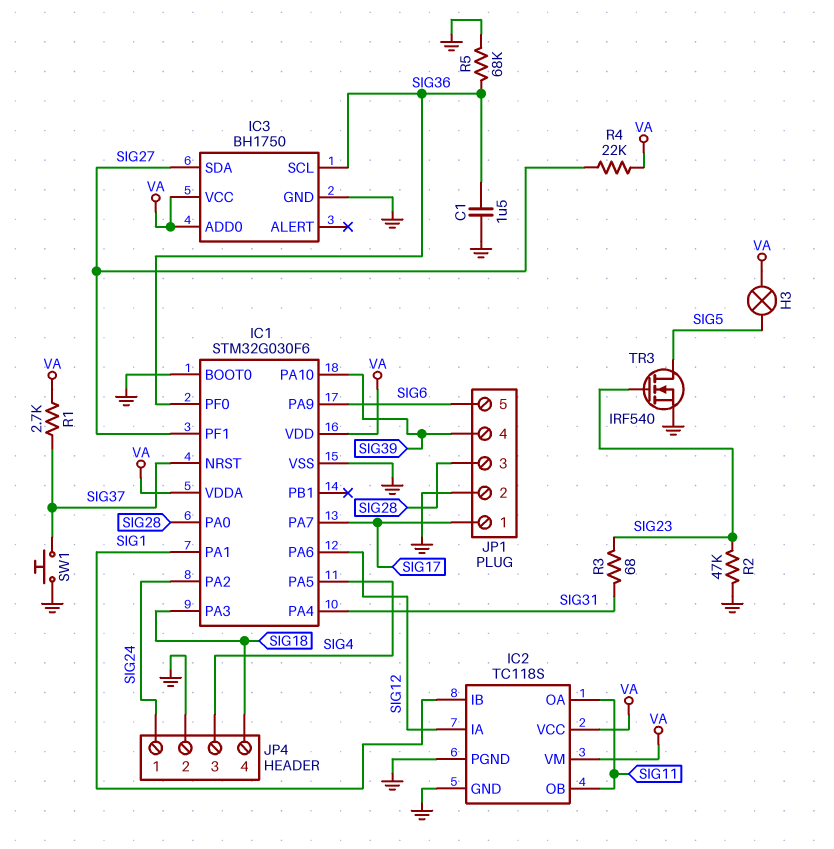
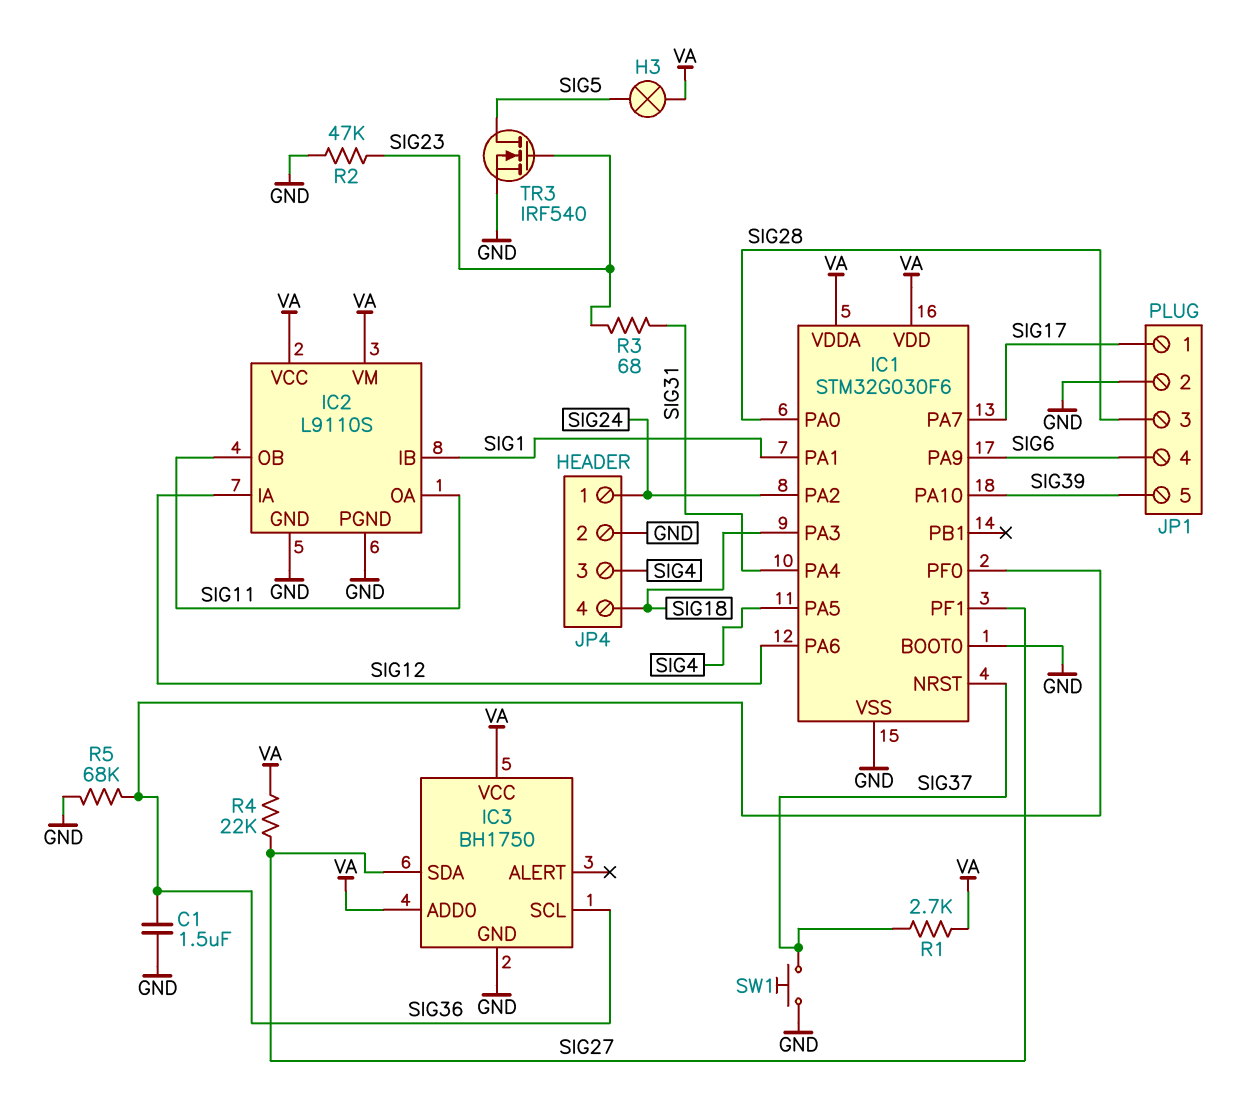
IC2: TC118S -> L9110S
JP1 pin 4: SIG39 -> SIG6
JP1 pin 5: SIG6 -> SIG39

